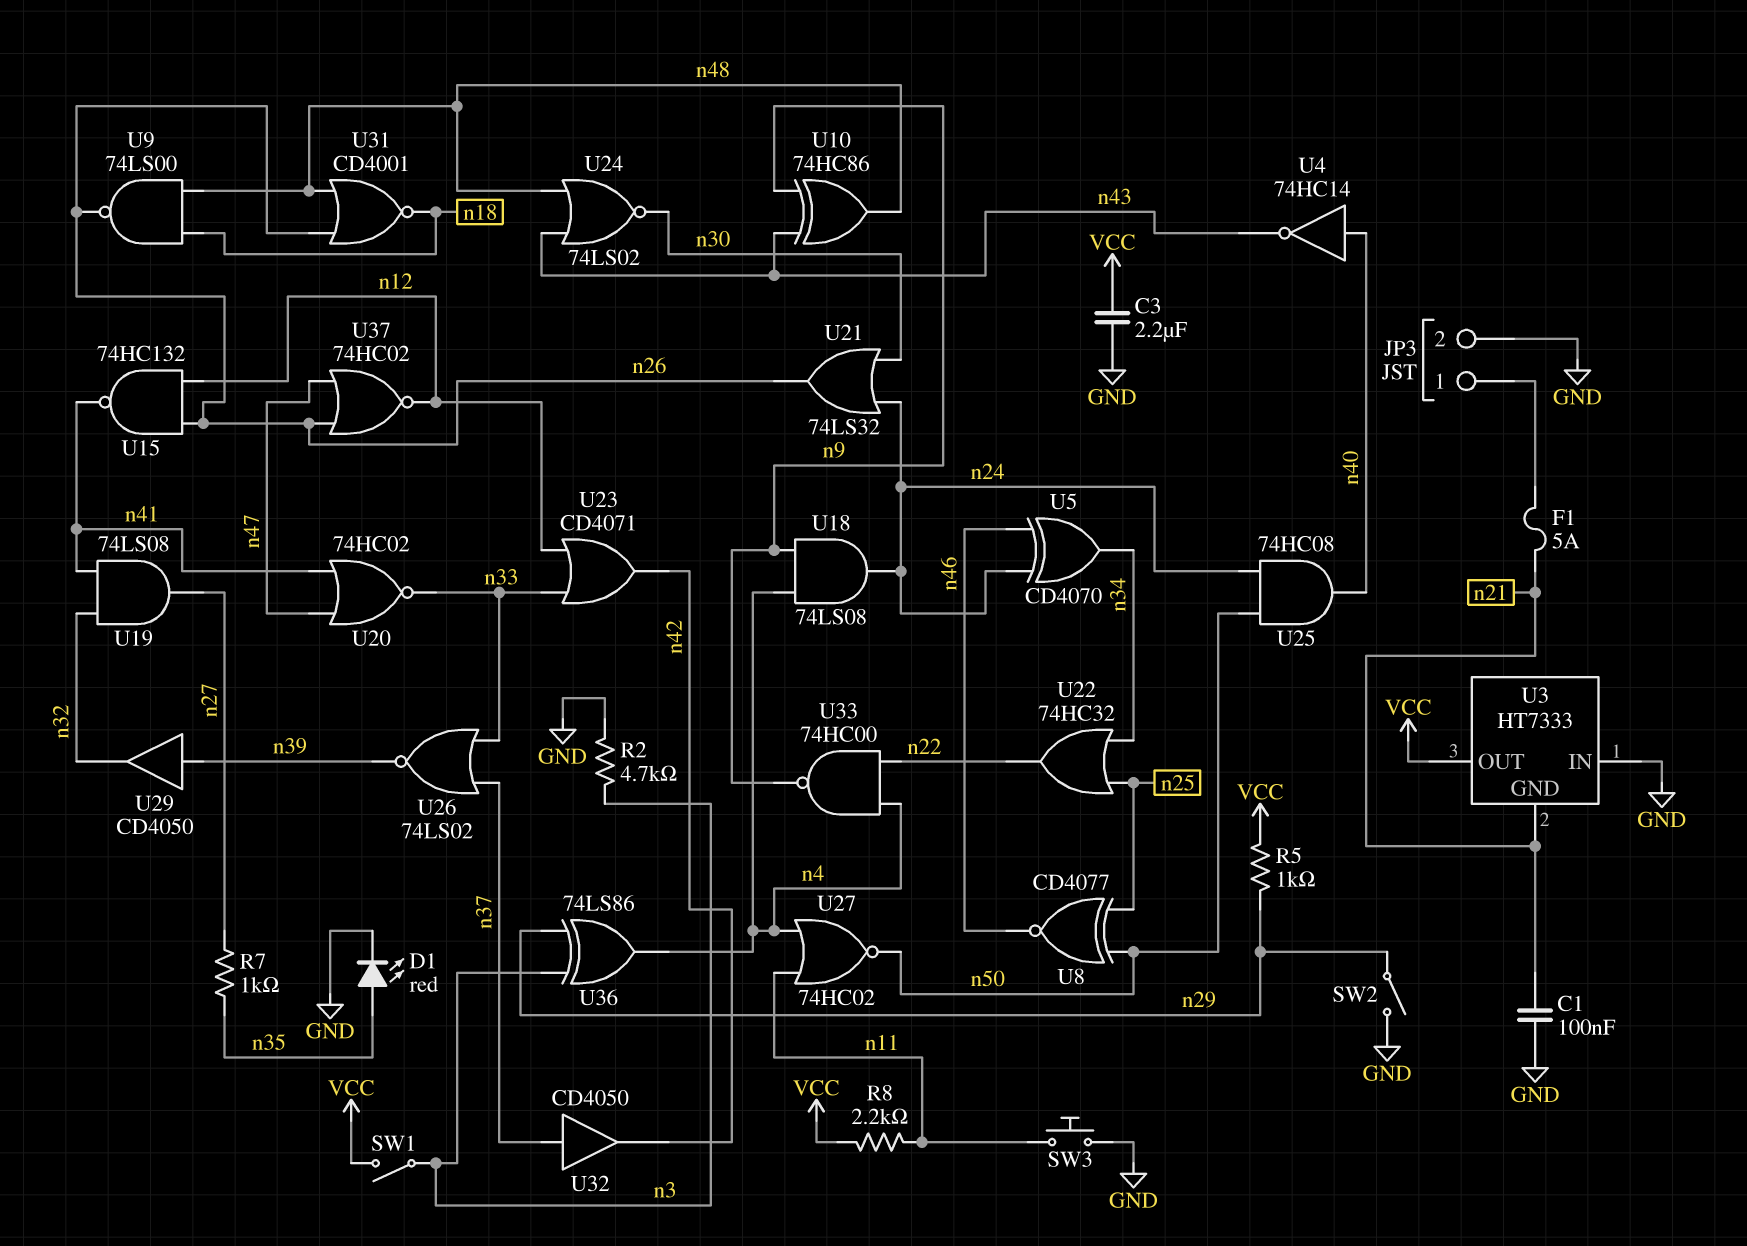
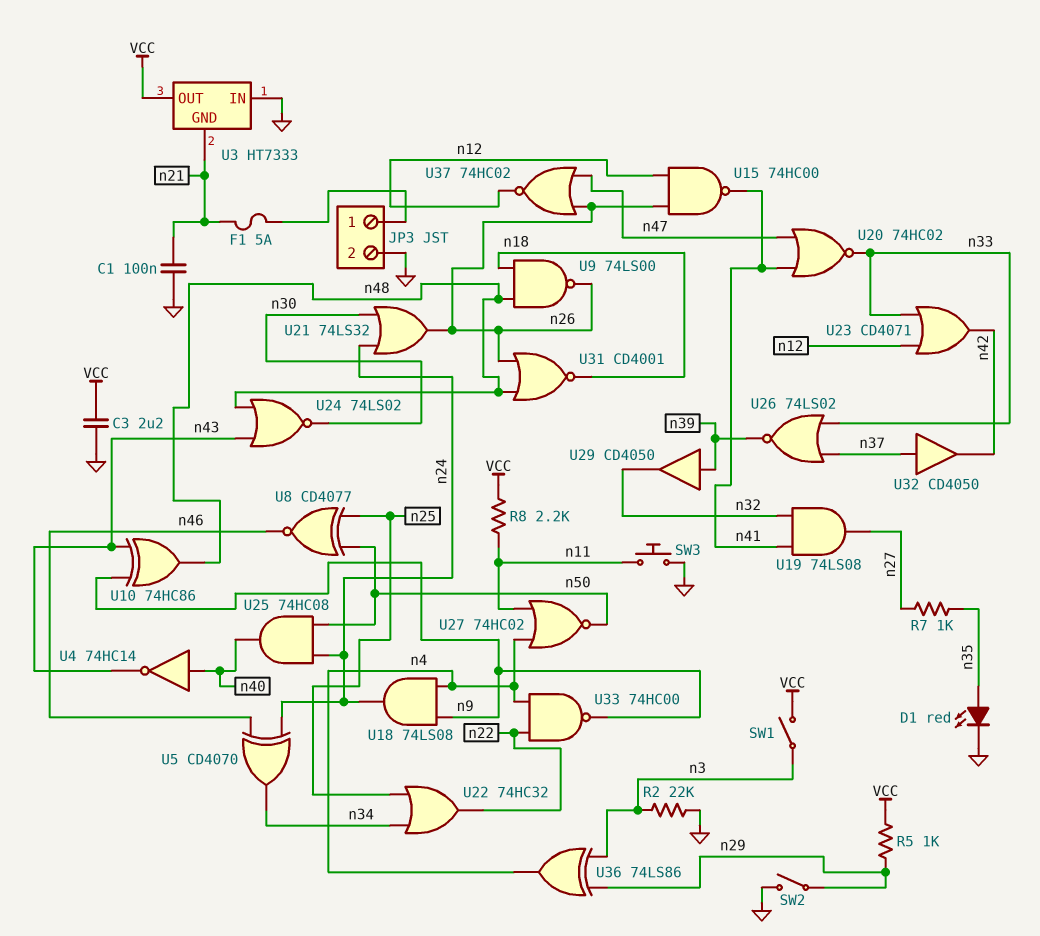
R2: 4.7k (GND, n3) -> 22k (GND, n3)
U15: NAND 74HC132 (in n12, in n26, out n41) -> NAND 74HC00 (in n12, in n26, out n41)

